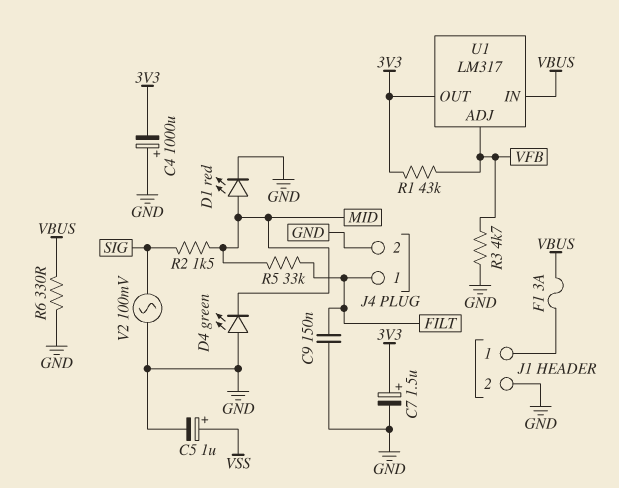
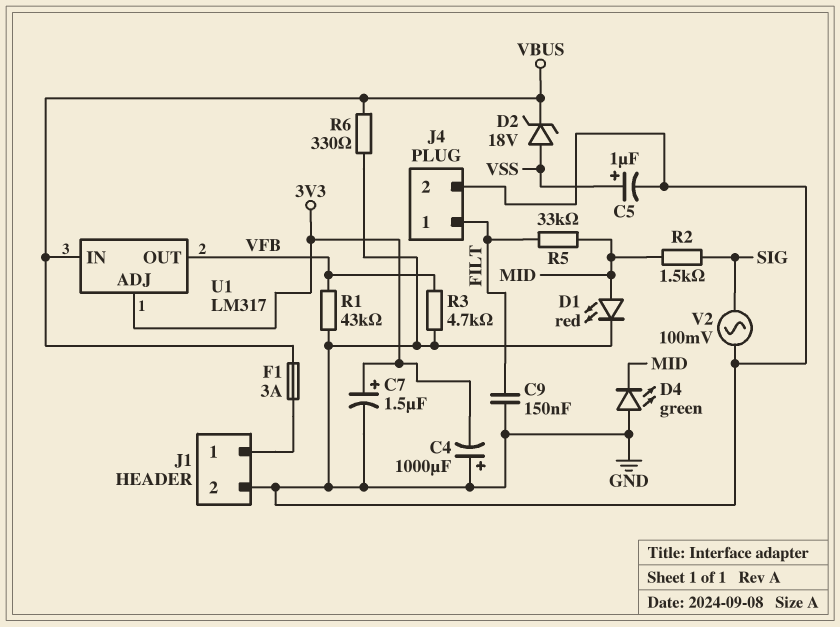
D2: none -> zener 18V (A VSS, K VBUS)
R1: 43k (3V3, VFB) -> 43k (GND, VFB)
U1 pin ADJ: VFB -> 3V3
U1 pin OUT: 3V3 -> VFB

